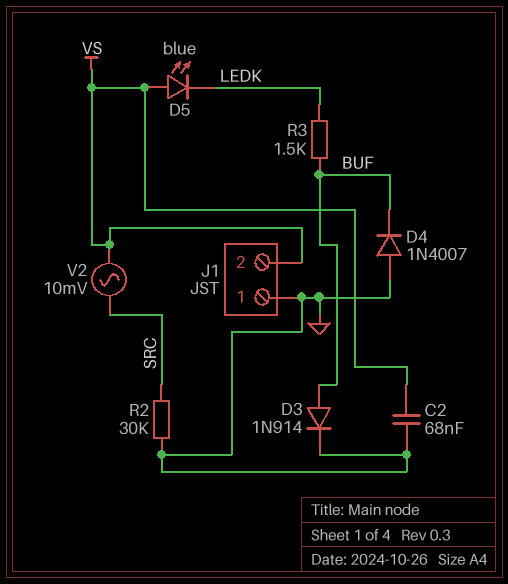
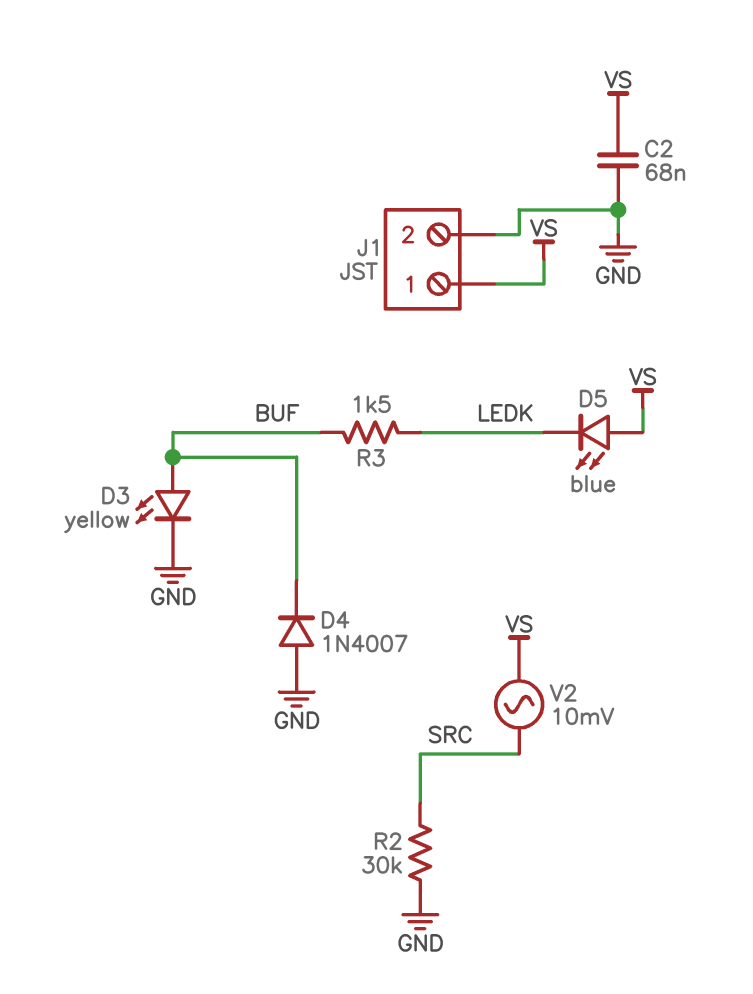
D3: diode 1N914 (A BUF, K GND) -> LED yellow (A BUF, K GND)
J1 pin 1: GND -> VS
J1 pin 2: VS -> GND

